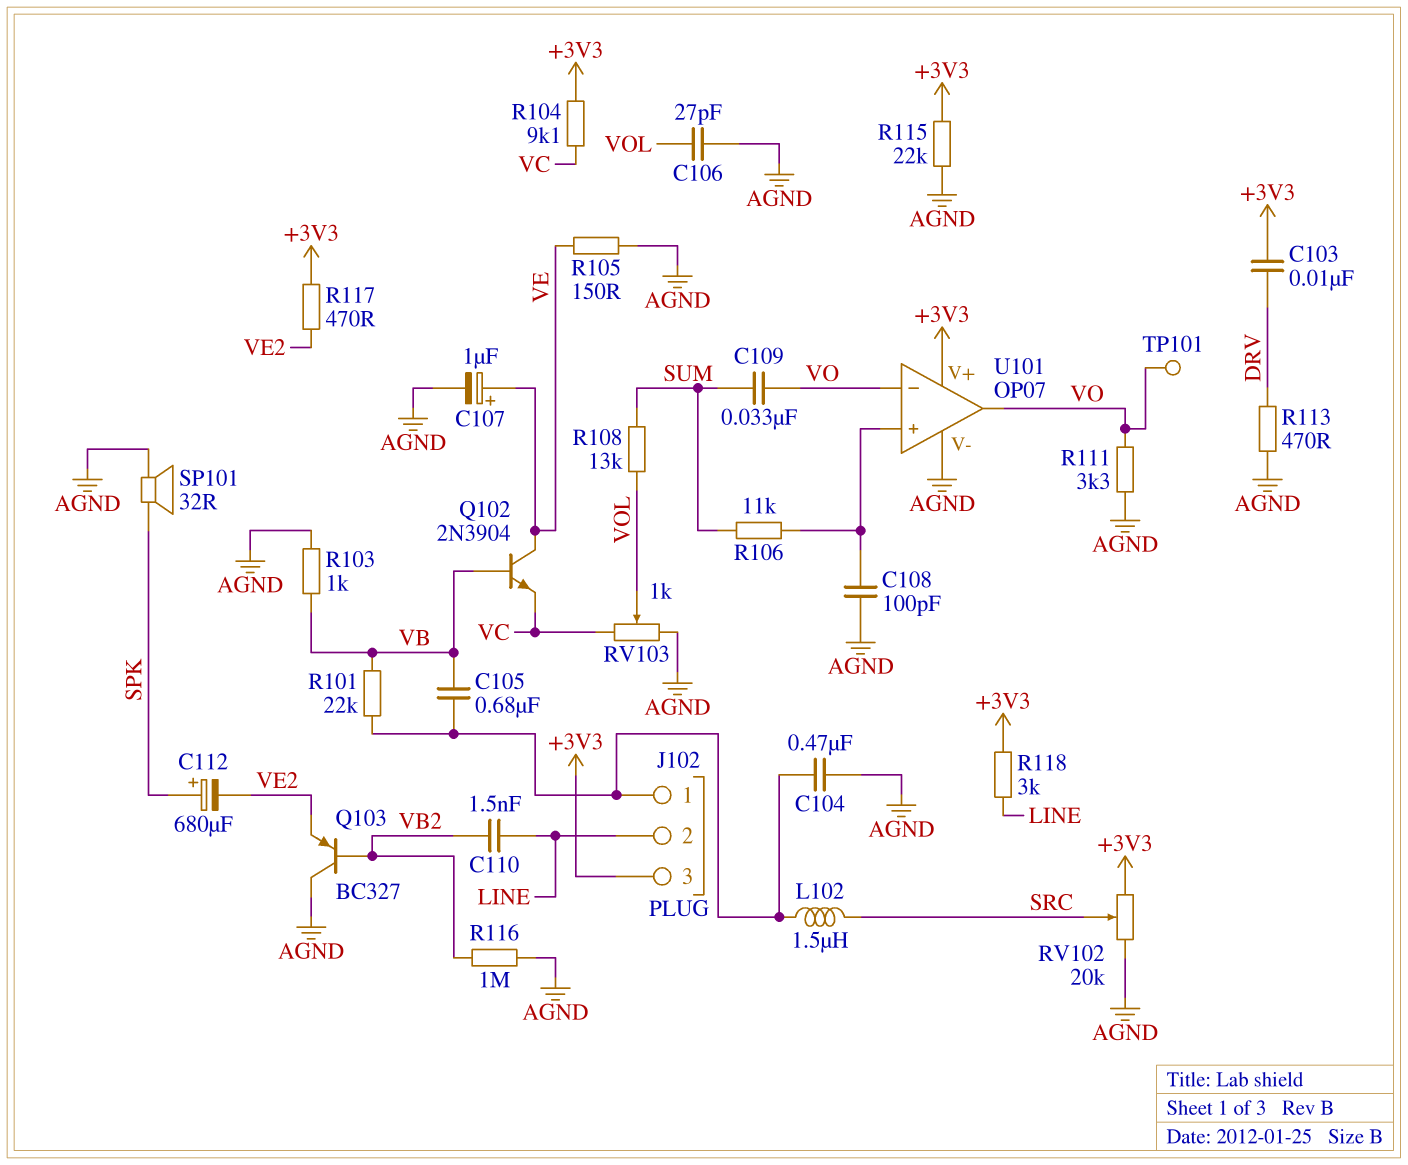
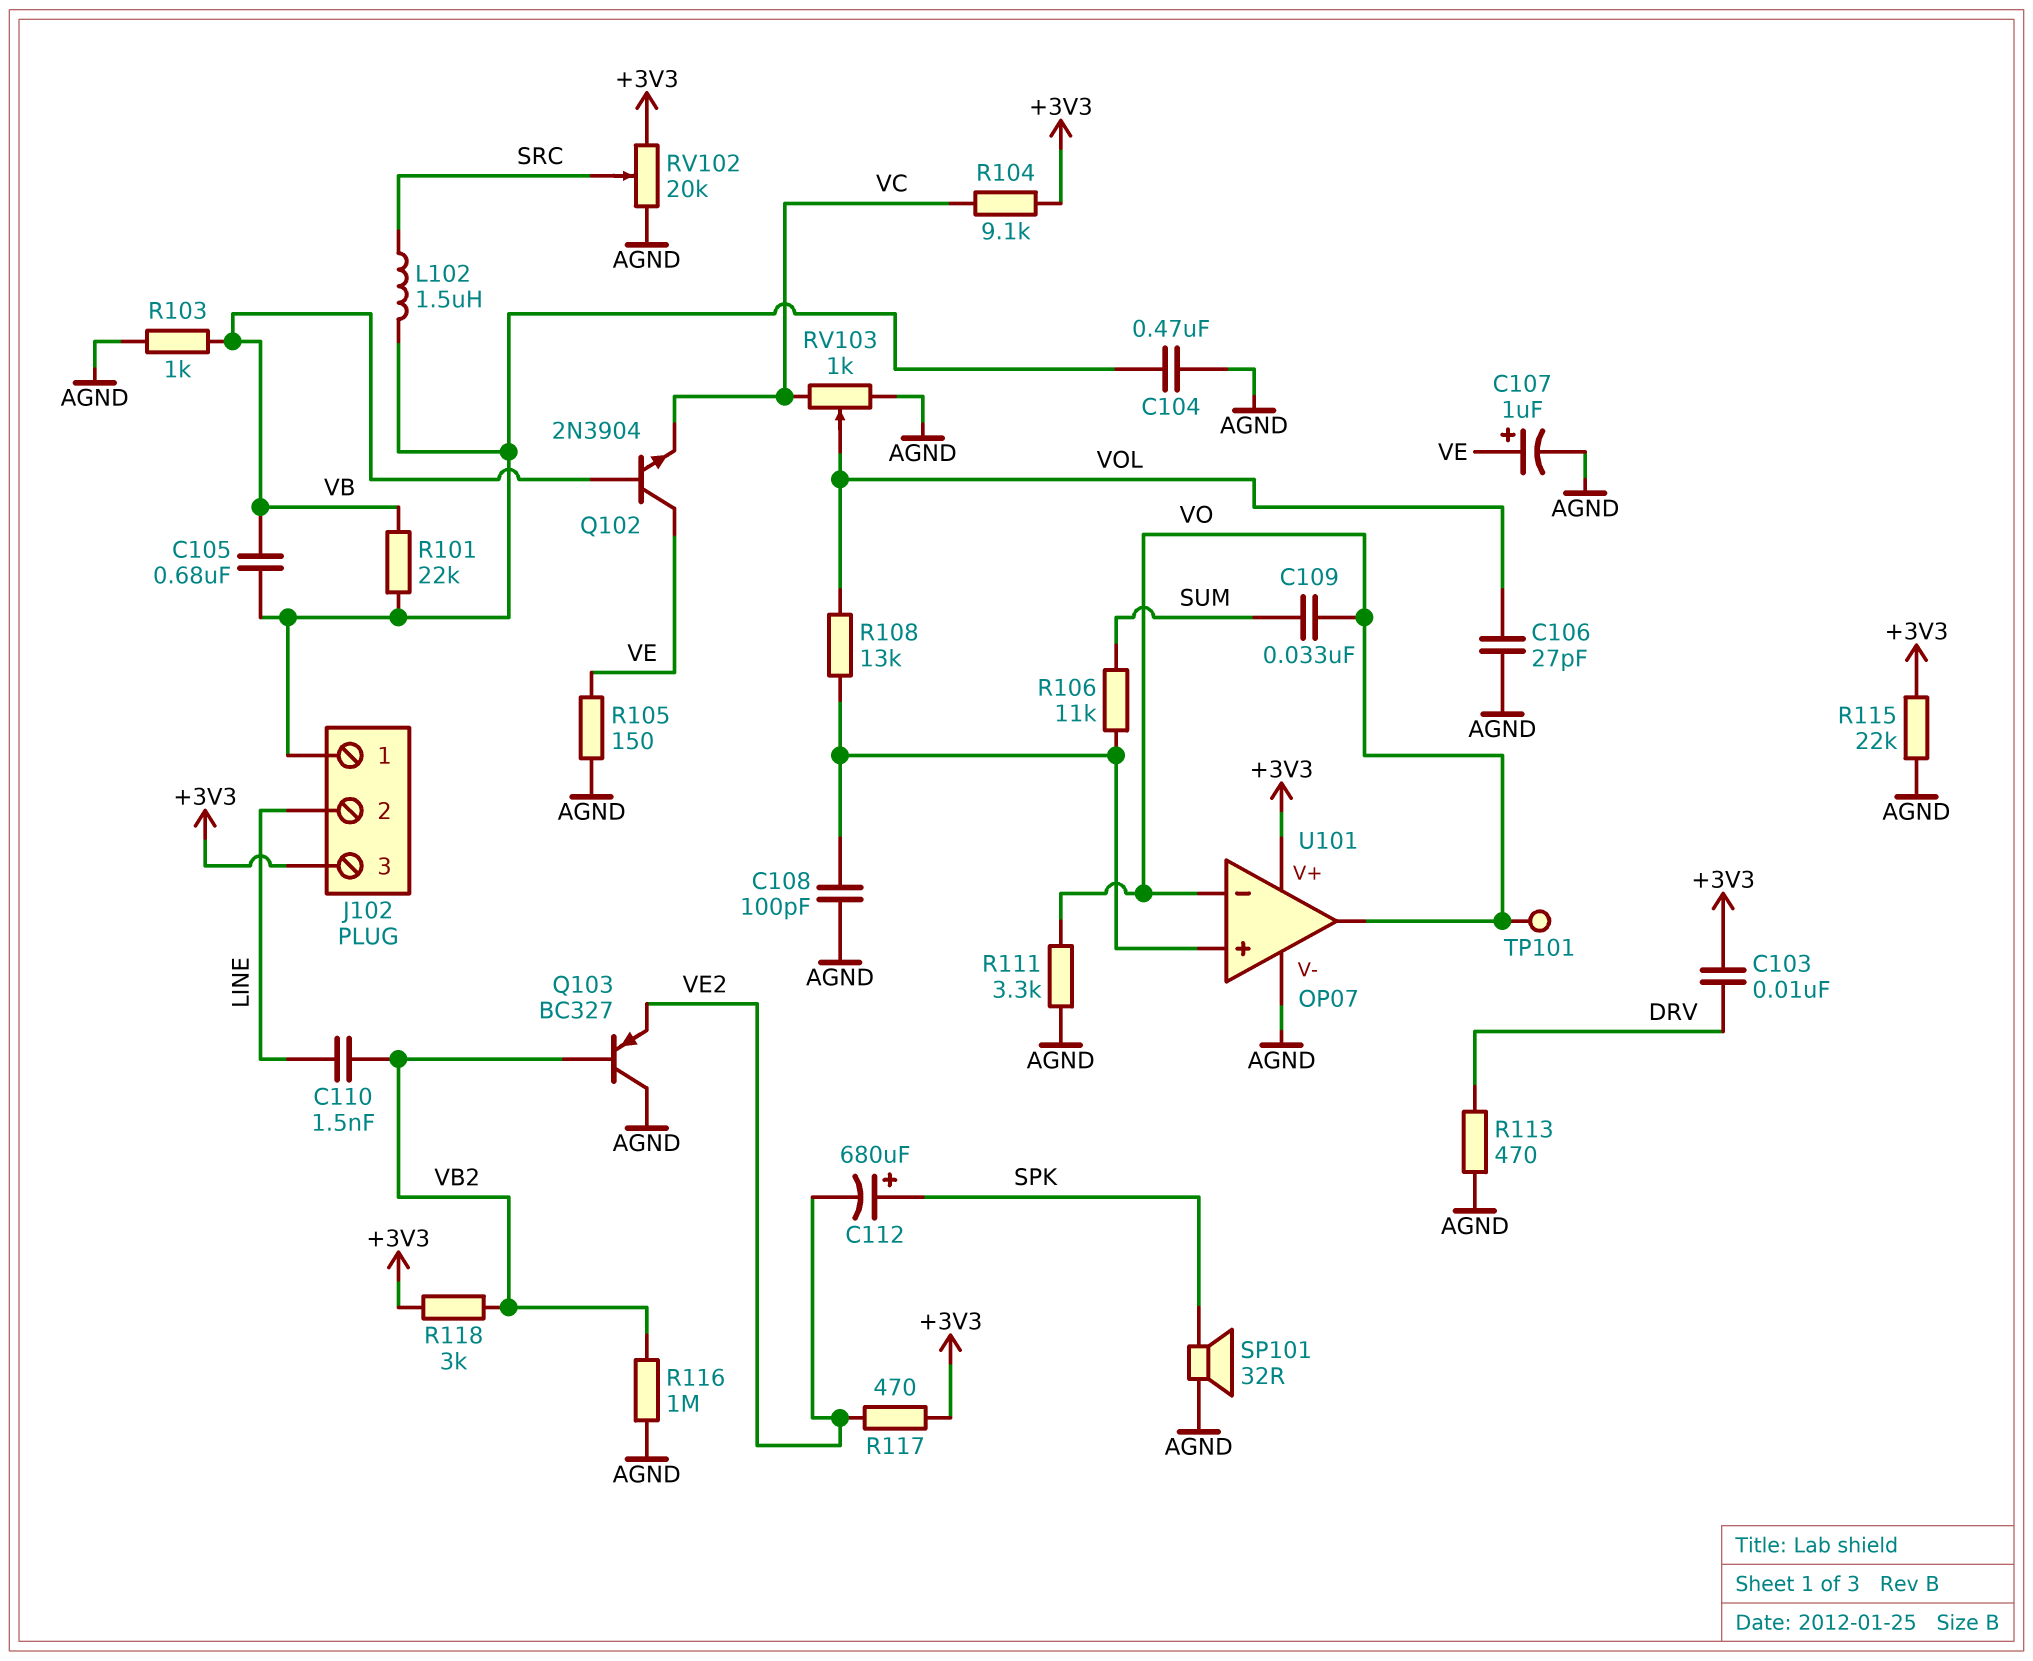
R108: 13k (SUM, VOL) -> 13k (U101/in+, VOL)
R118: 3k (+3V3, LINE) -> 3k (+3V3, VB2)

